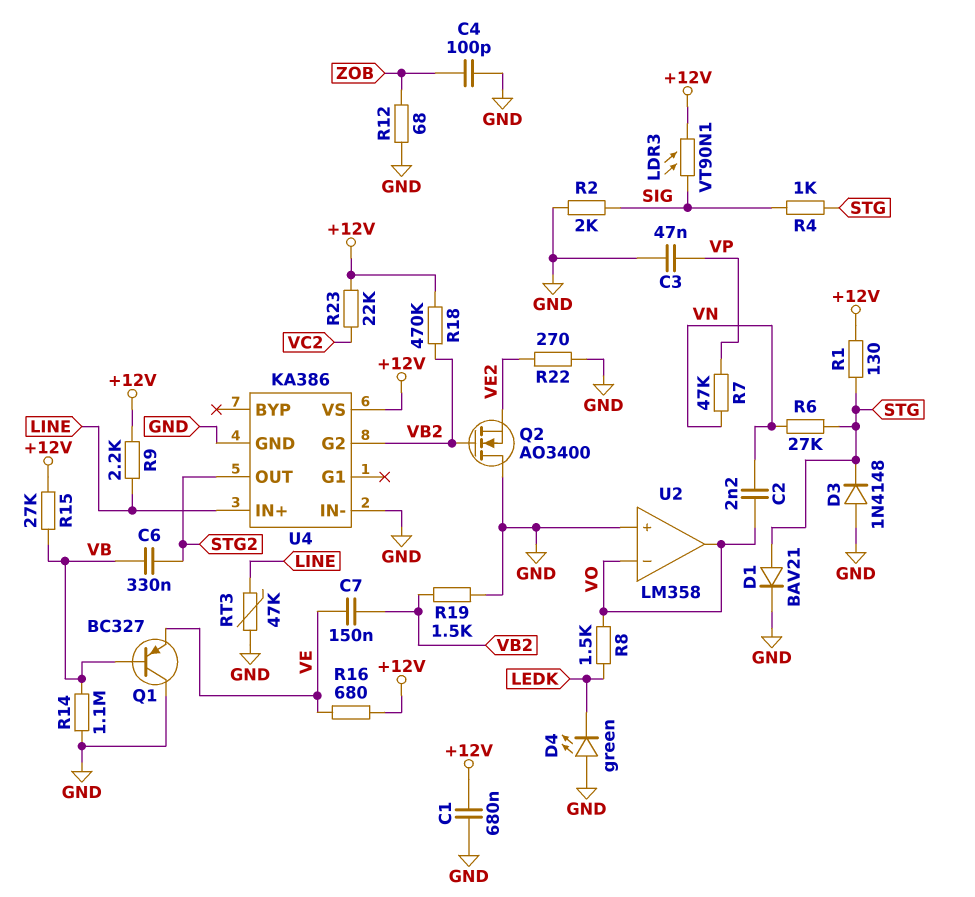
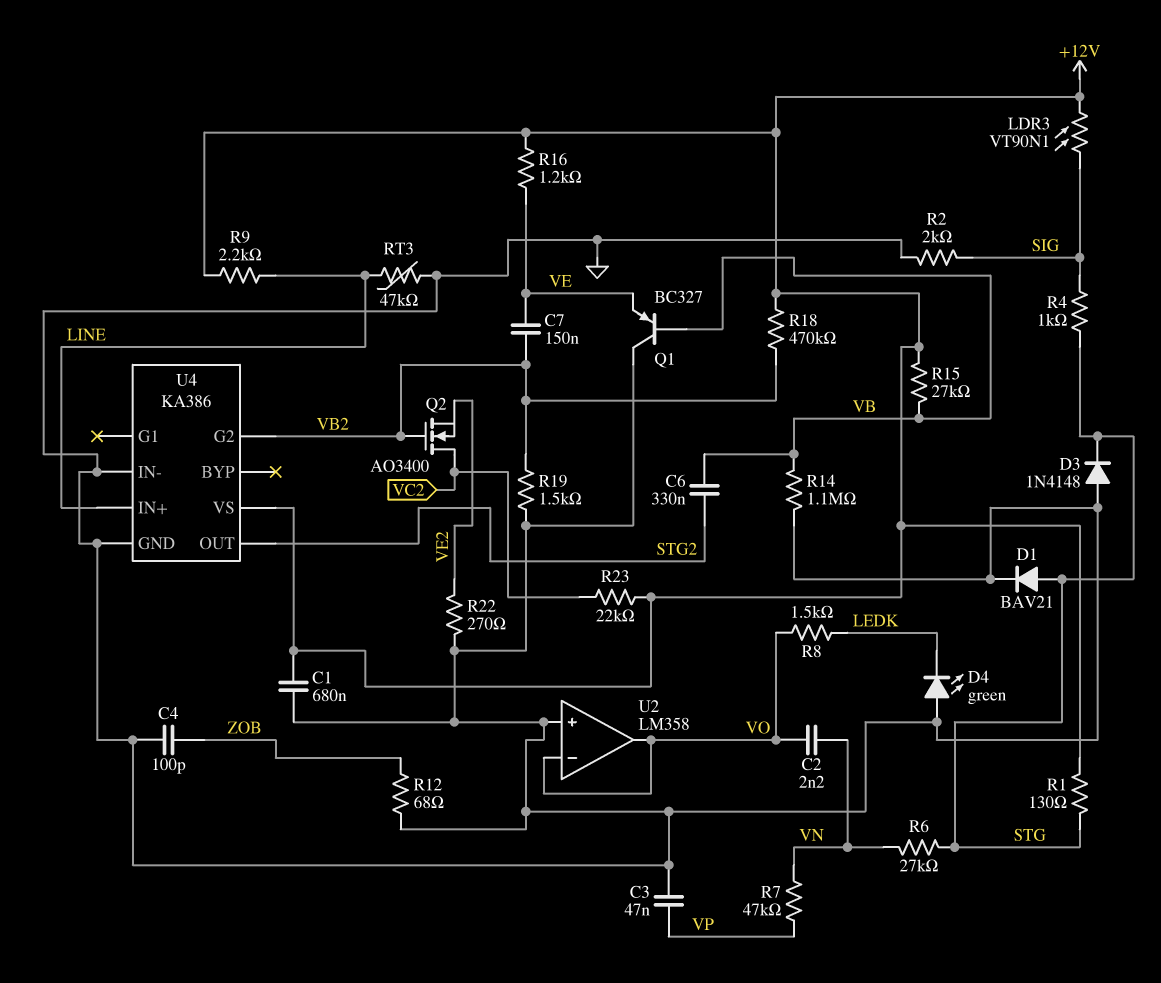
Q2: NMOS AO3400 (G VB2, D GND, S VE2) -> NMOS AO3400 (G VB2, D VC2, S VE2)
R16: 680 (+12V, VE) -> 1.2k (+12V, VE)

